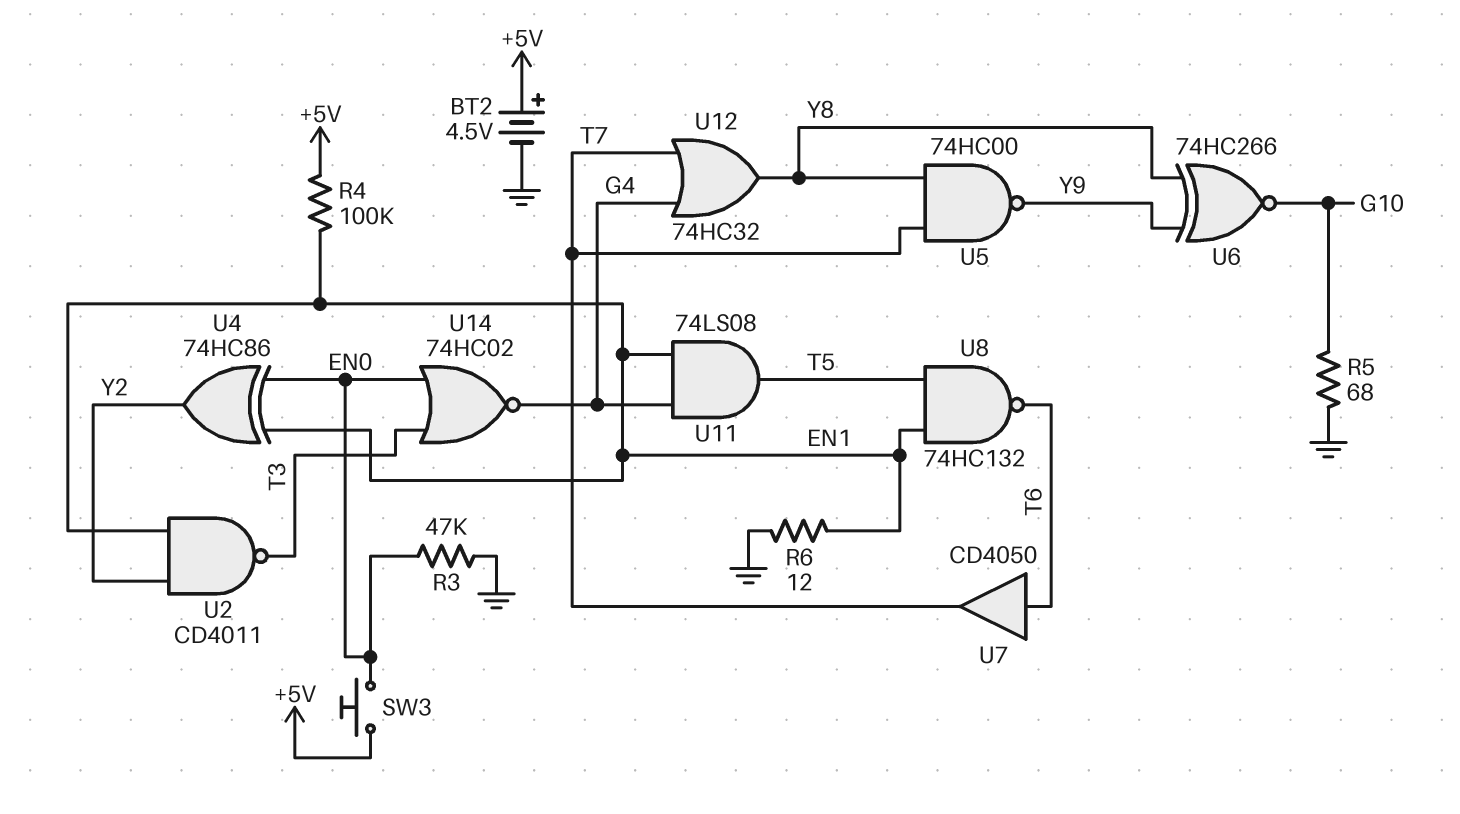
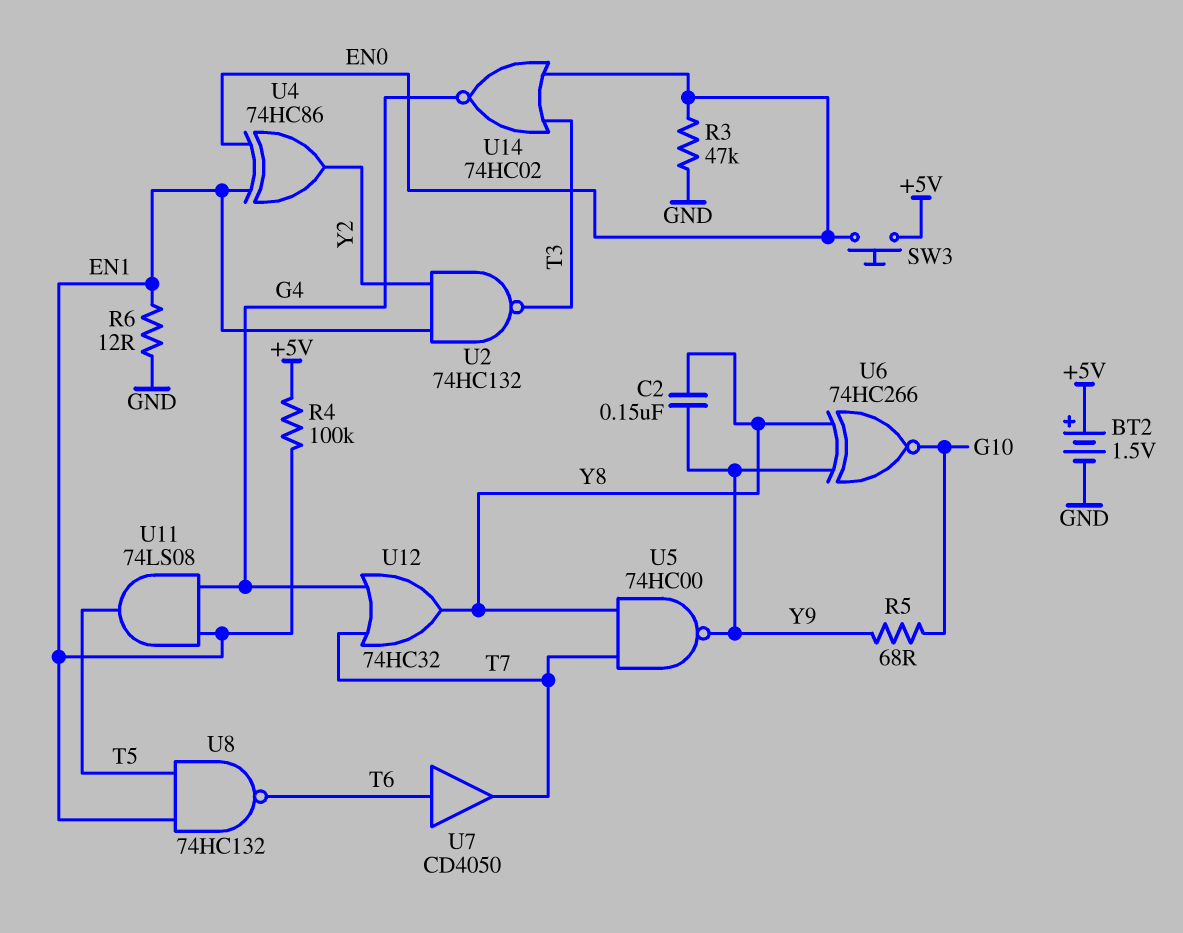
BT2: 4.5V (plus +5V, minus GND) -> 1.5V (plus +5V, minus GND)
C2: none -> 150nF (Y8, Y9)
R5: 68 (G10, GND) -> 68 (G10, Y9)
U2: NAND CD4011 (in EN1, in Y2, out T3) -> NAND 74HC132 (in EN1, in Y2, out T3)

